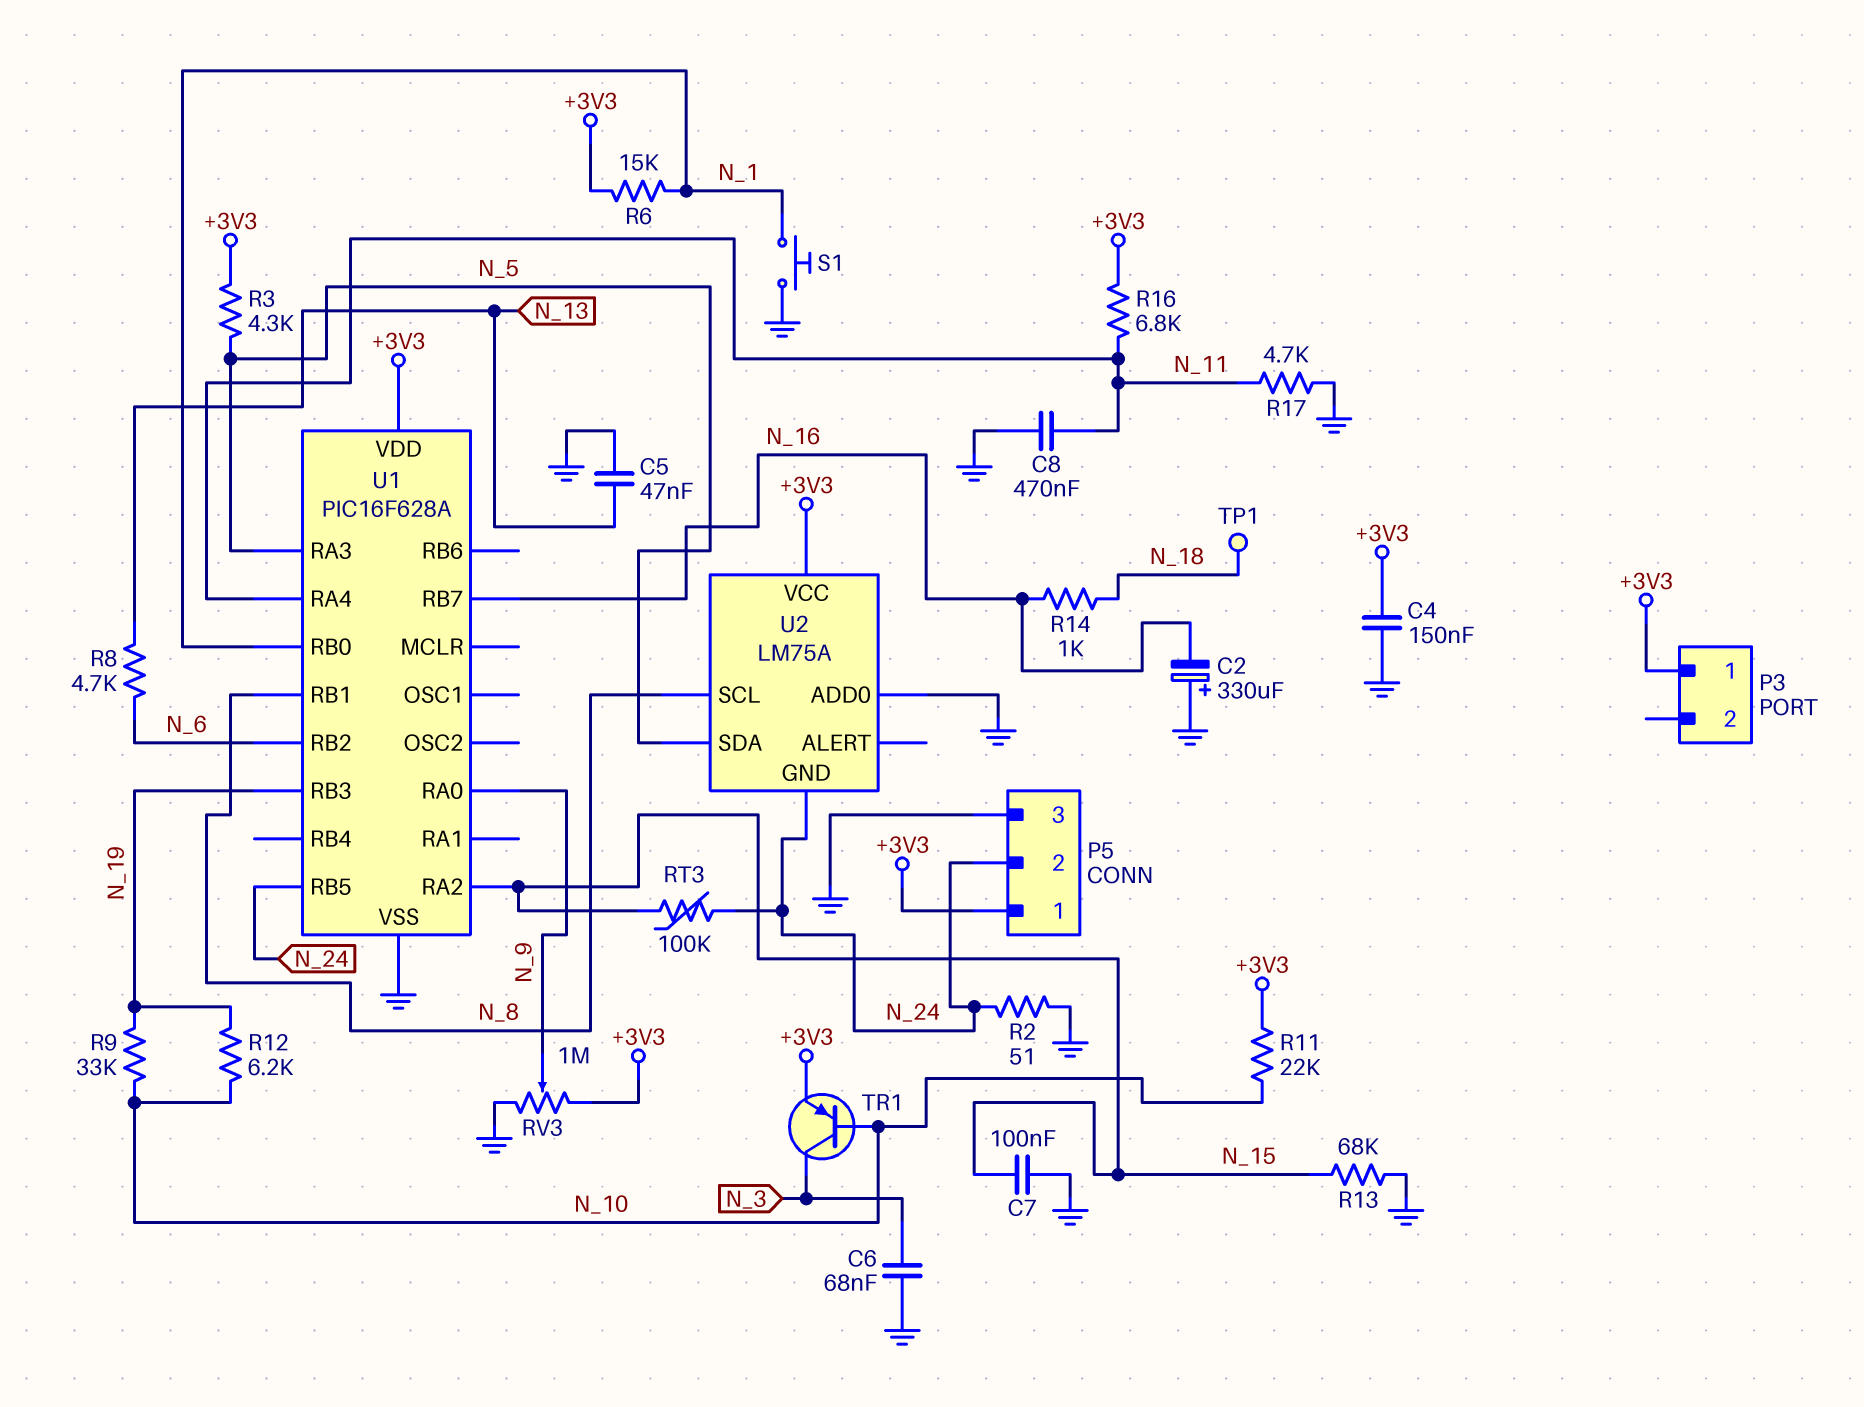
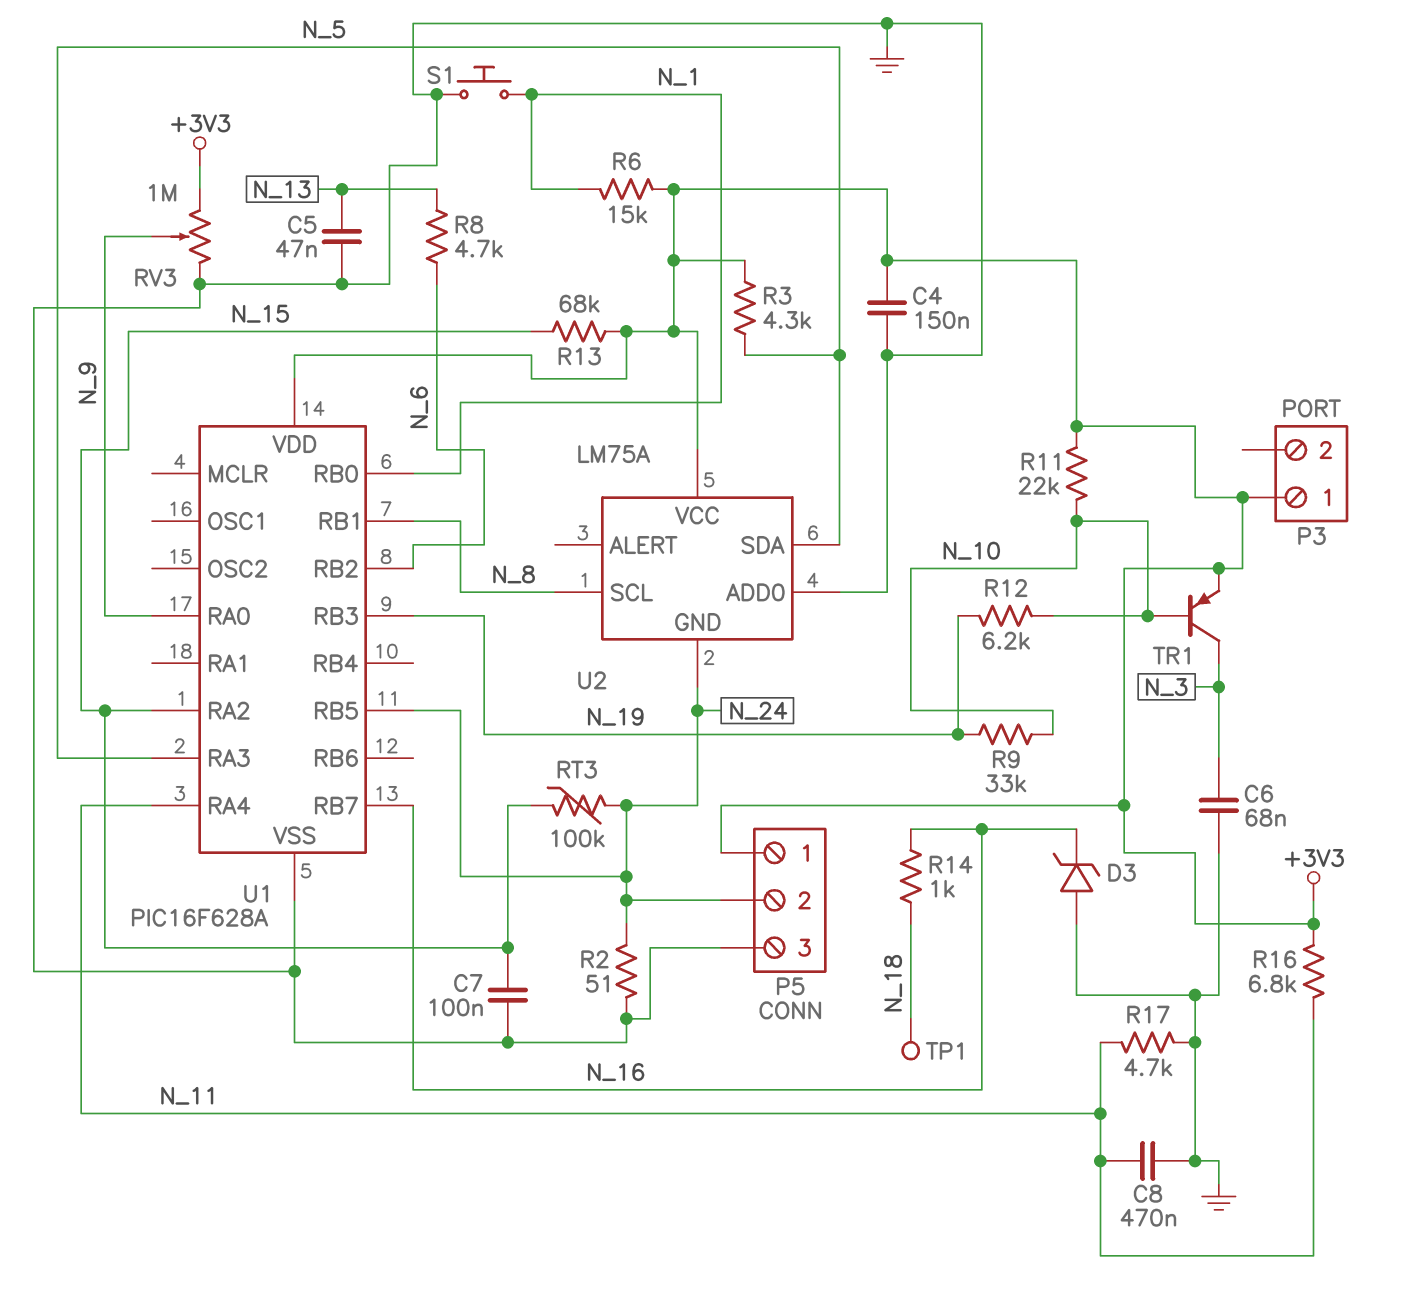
C2: 330uF (plus GND, minus N_16) -> none
D3: none -> zener (A GND, K N_16)
R13: 68k (GND, N_15) -> 68k (+3V3, N_15)

